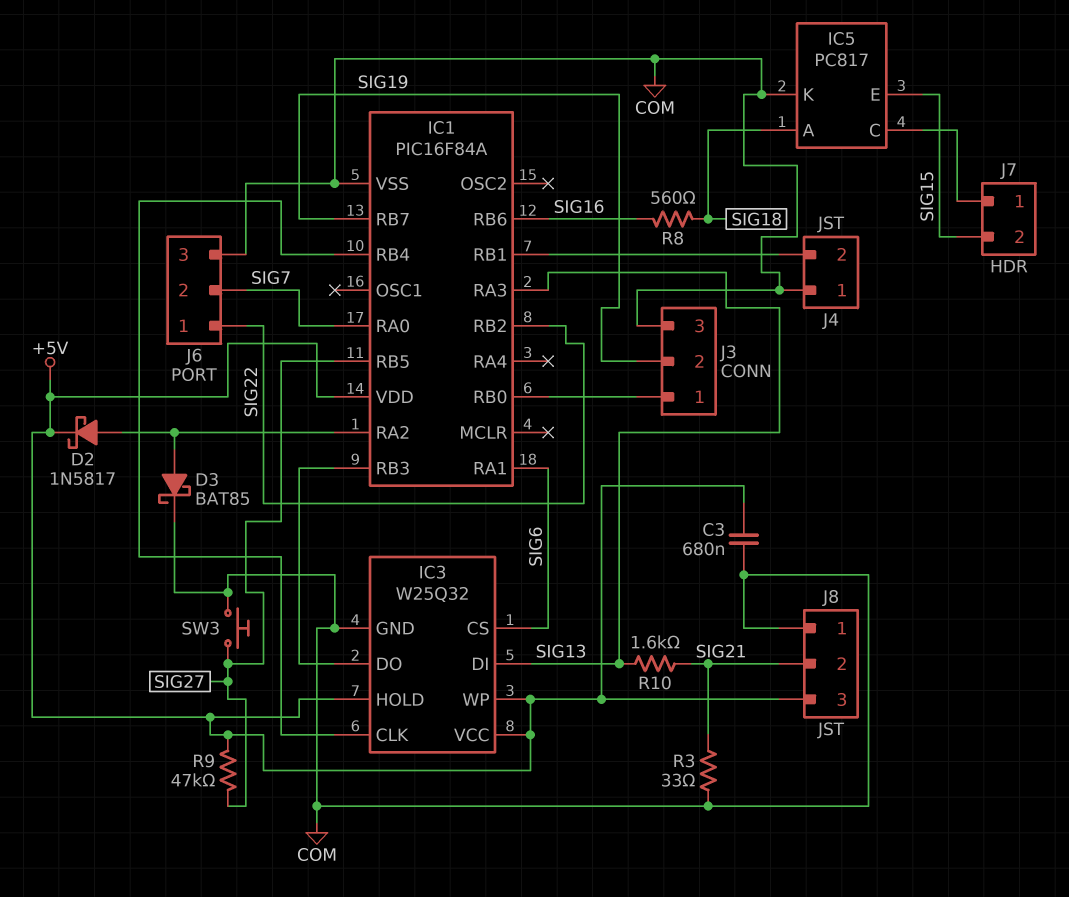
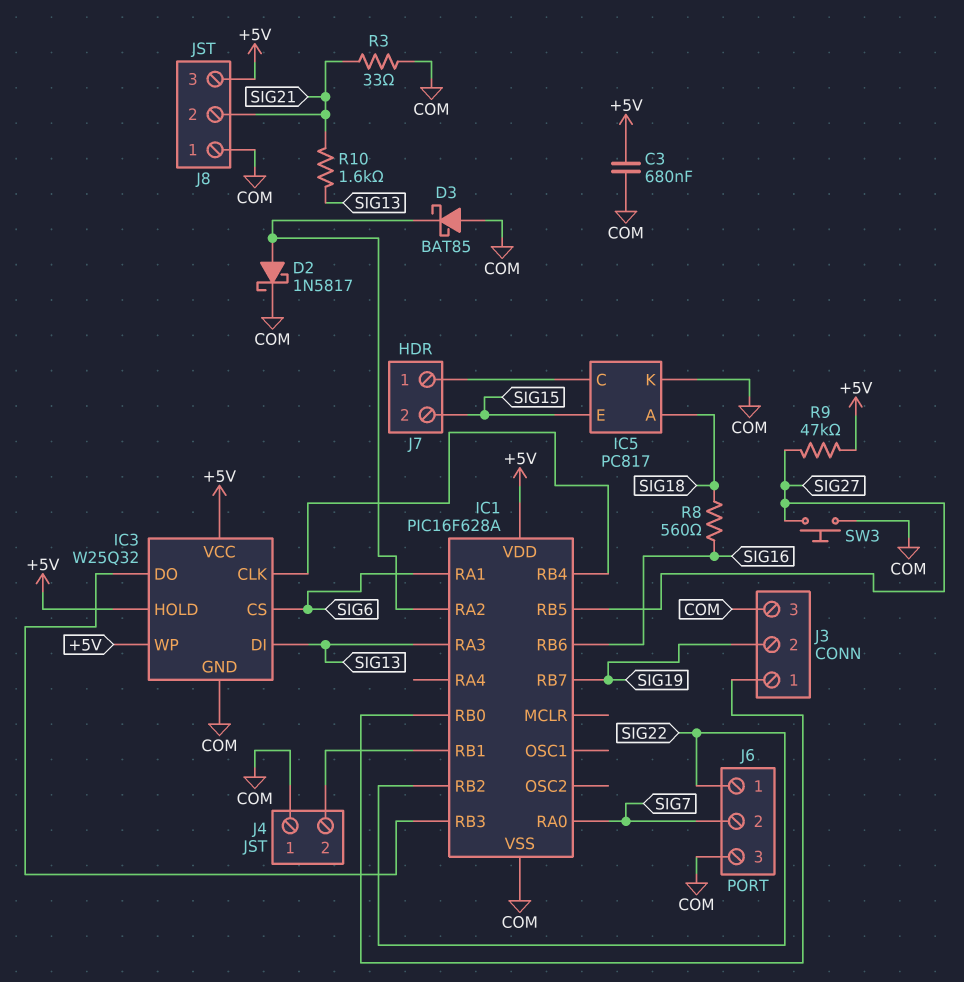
D2: schottky 1N5817 (A IC1/RA2, K +5V) -> schottky 1N5817 (A IC1/RA2, K COM)
D3: schottky BAT85 (A IC1/RA2, K COM) -> schottky BAT85 (A COM, K IC1/RA2)
IC1: PIC16F84A -> PIC16F628A

